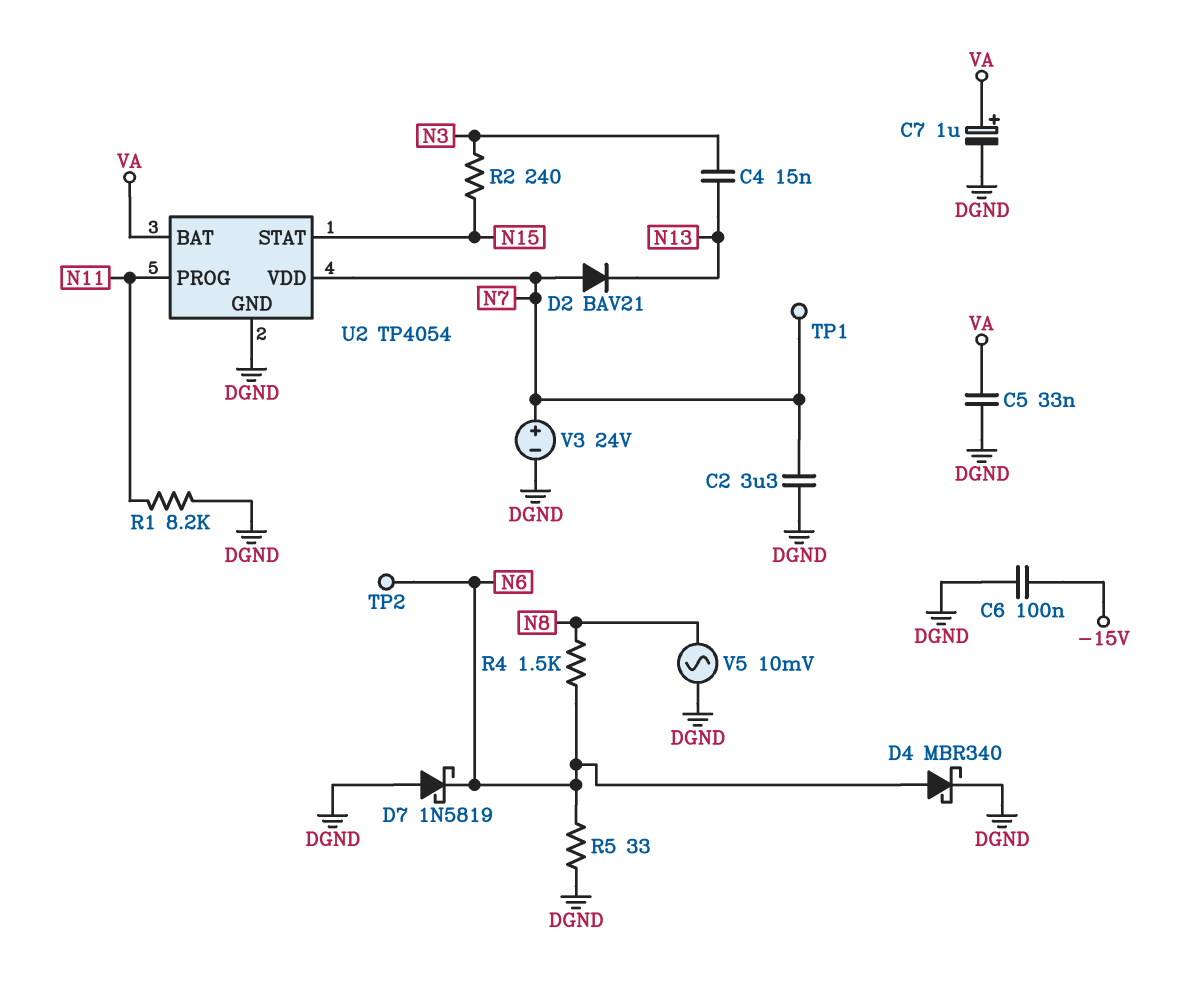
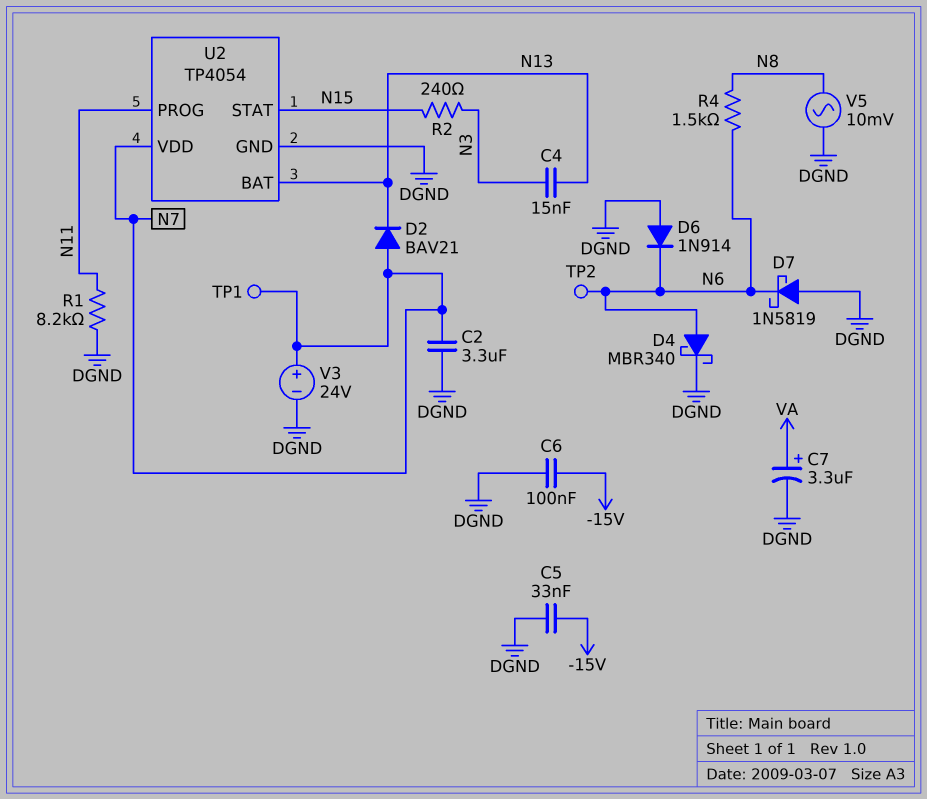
C5: 33nF (DGND, VA) -> 33nF (-15V, DGND)
C7: 1uF (plus VA, minus DGND) -> 3.3uF (plus VA, minus DGND)
D6: none -> diode 1N914 (A DGND, K N6)
R5: 33 (DGND, N6) -> none
U2 pin BAT: VA -> N13

